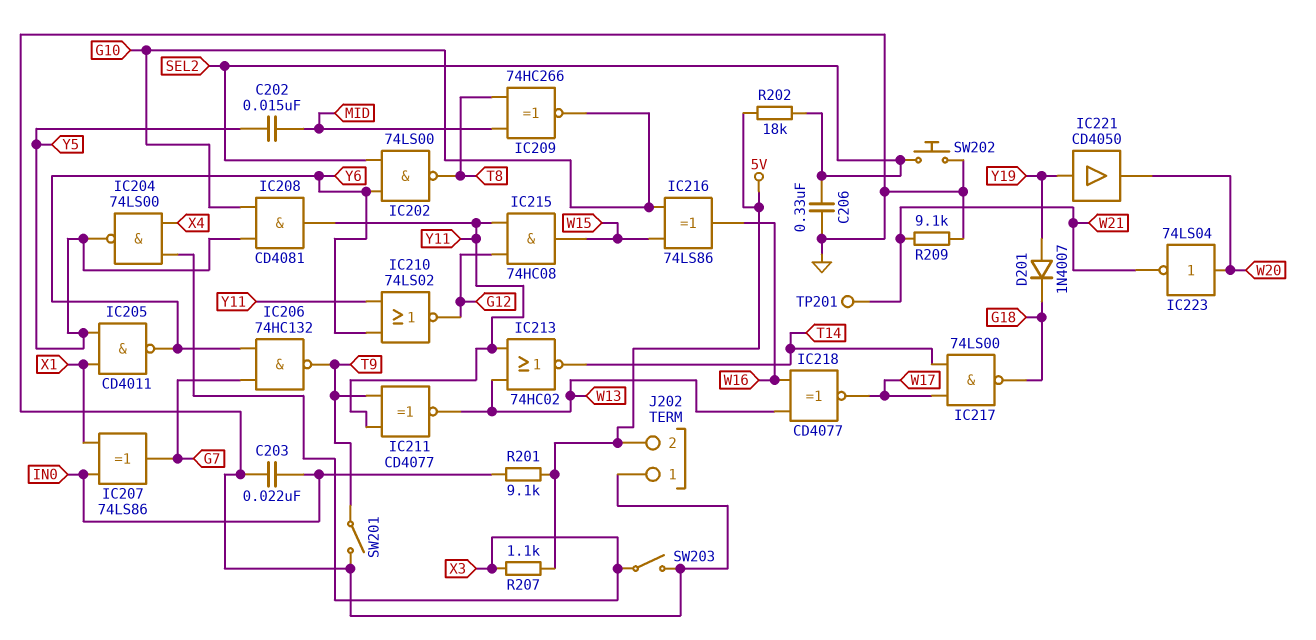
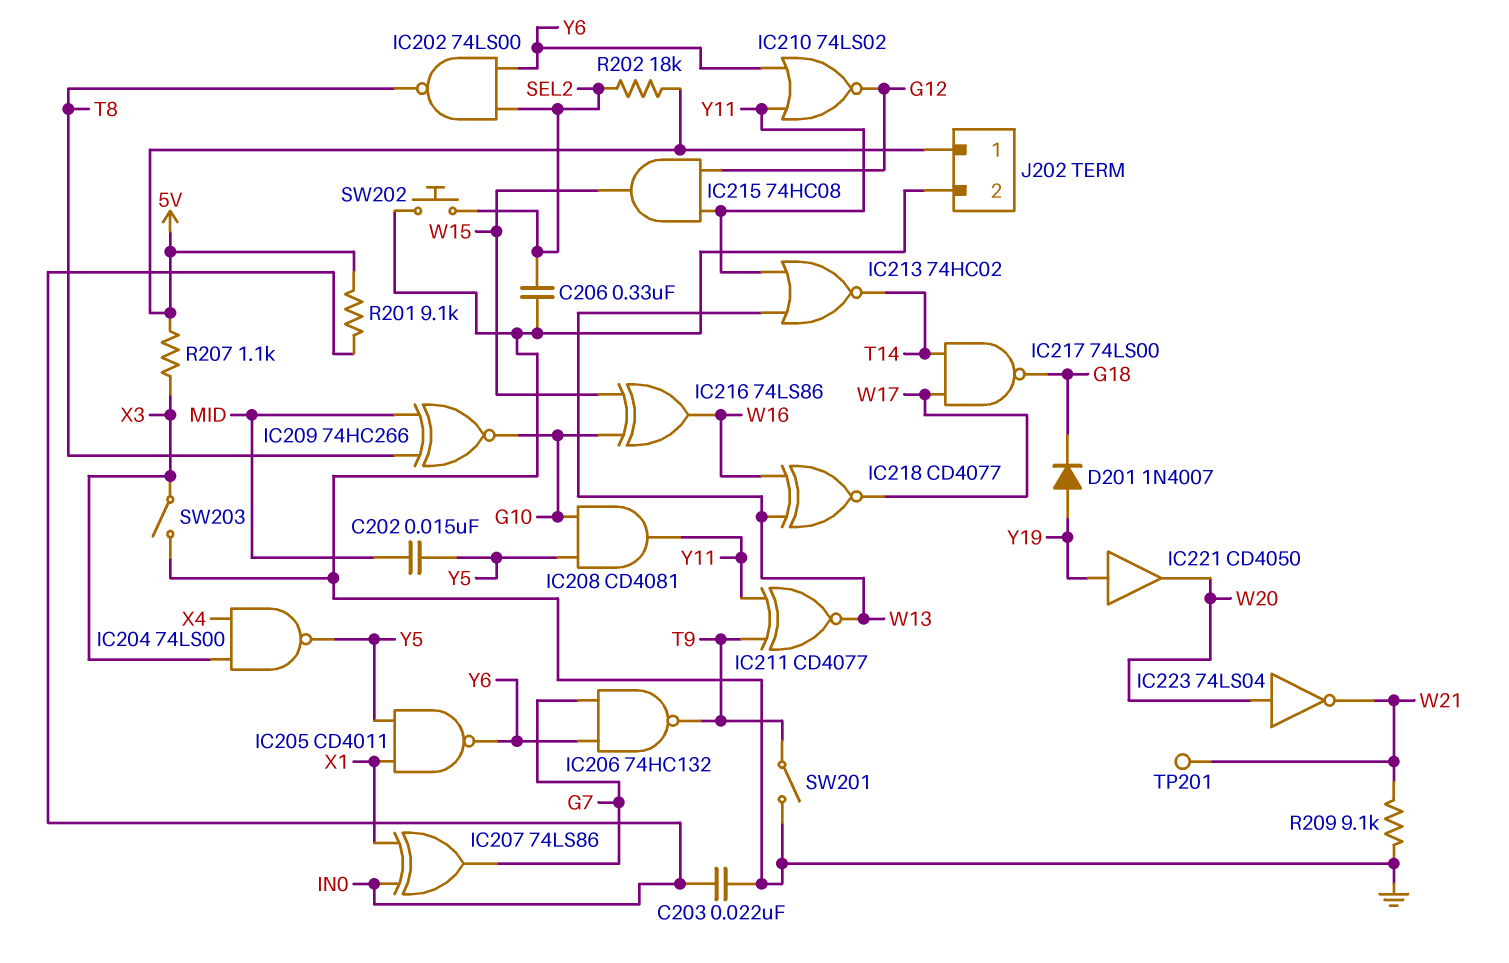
J202 pin 1: GND -> 5V
J202 pin 2: 5V -> GND

